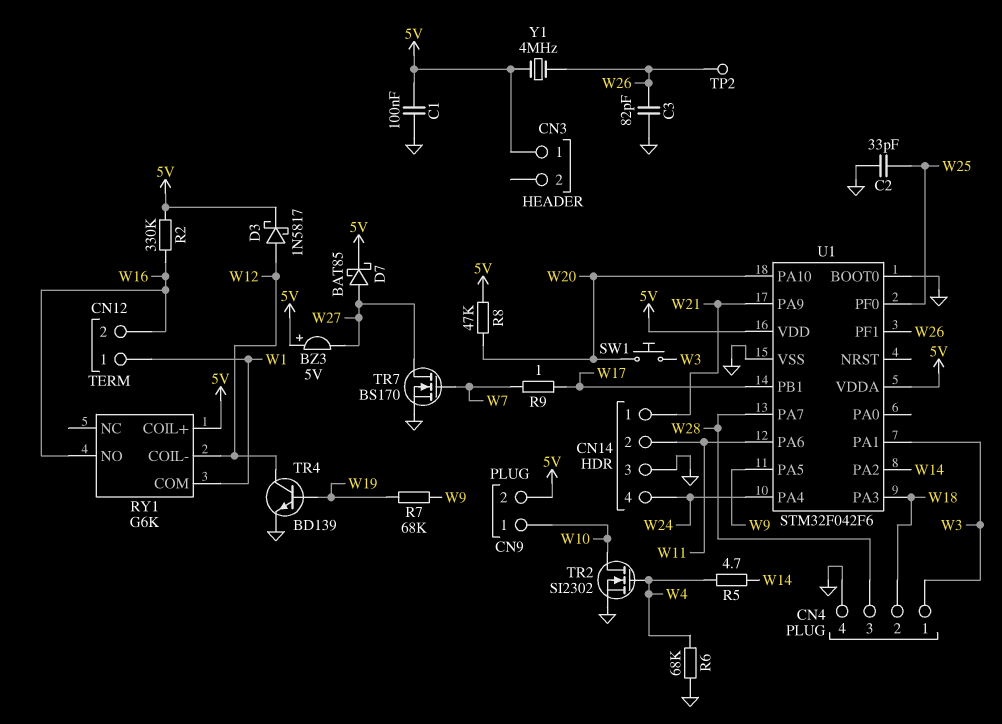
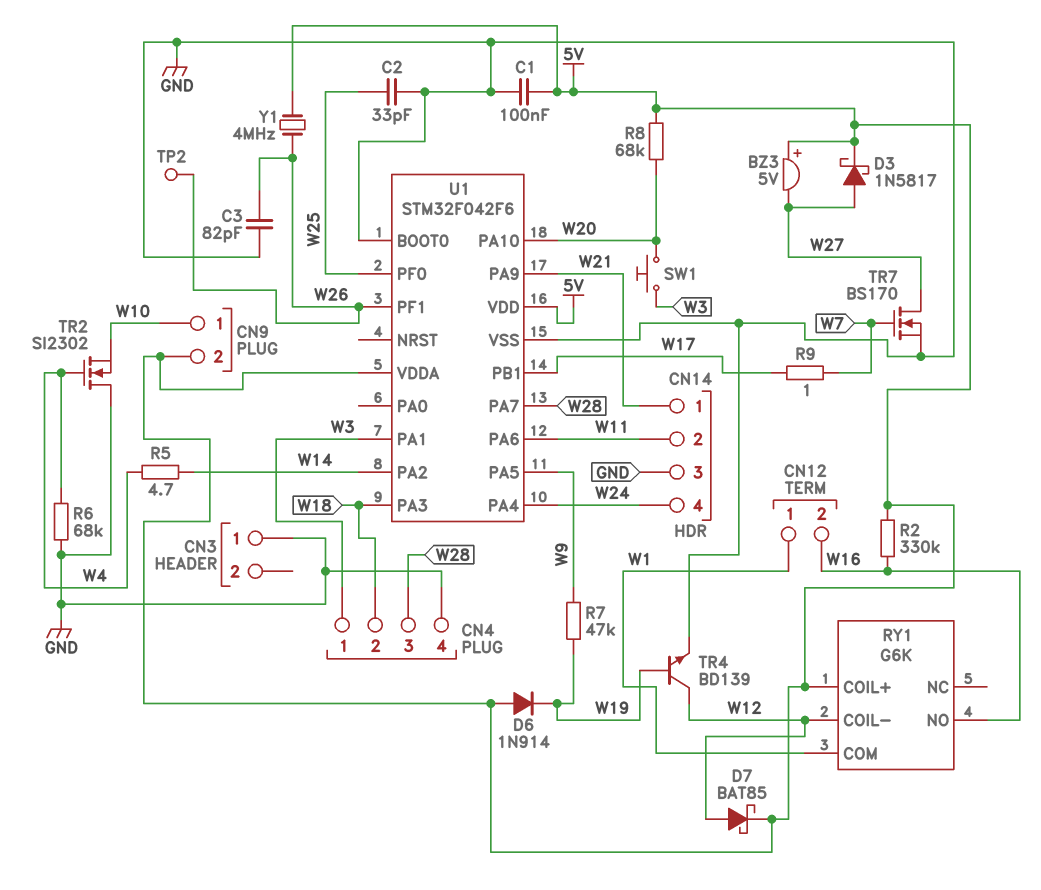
CN3 pin 1: 5V -> GND
D3: schottky 1N5817 (A W12, K 5V) -> schottky 1N5817 (A W27, K 5V)
D6: none -> diode 1N914 (A 5V, K W19)
D7: schottky BAT85 (A W27, K 5V) -> schottky BAT85 (A W12, K 5V)
R7: 68k (W9, W19) -> 47k (W9, W19)
R8: 47k (5V, W20) -> 68k (5V, W20)
TR2: NMOS SI2302 (G W4, D W10, S GND) -> NMOS SI2302 (G W4, D GND, S W10)

